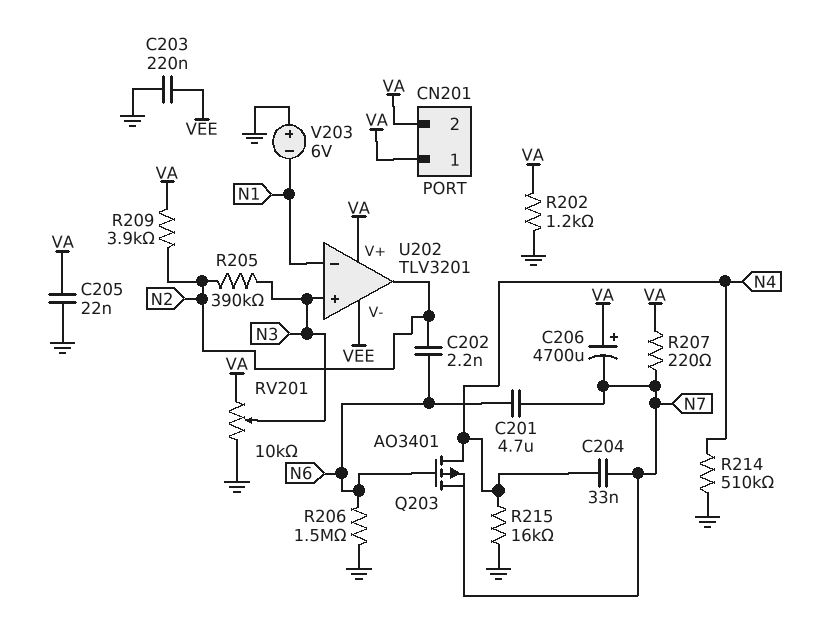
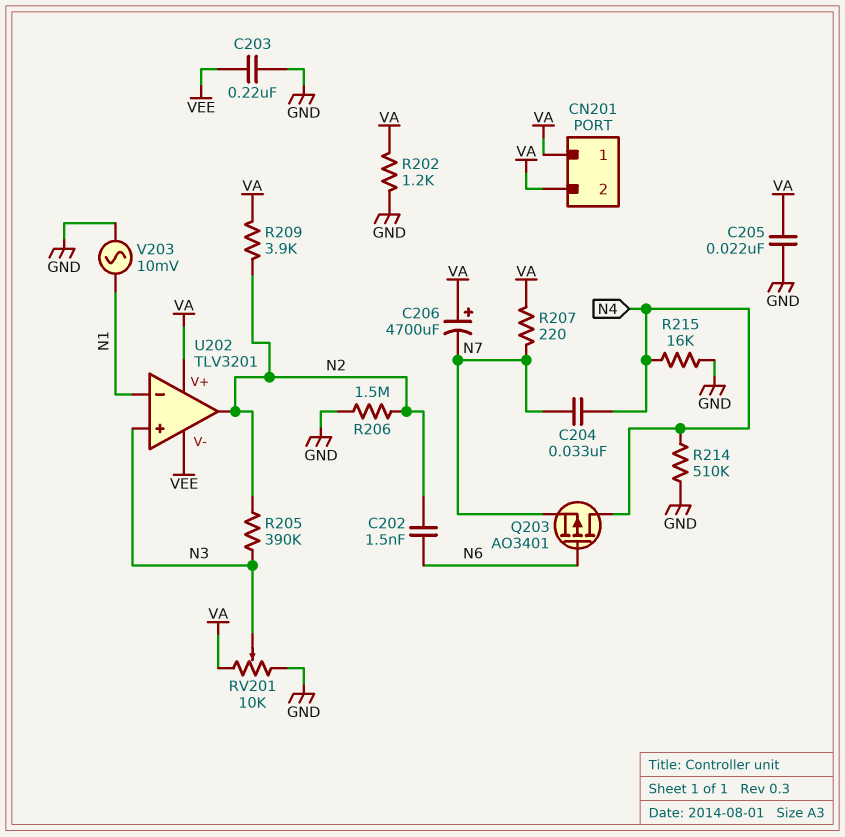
C201: 4.7uF (N6, N7) -> none
C202: 2.2nF (N2, N6) -> 1.5nF (N2, N6)
R206: 1.5M (GND, N6) -> 1.5M (GND, N2)
V203: 6V (plus GND, minus N1) -> AC 10mV (GND, N1)

